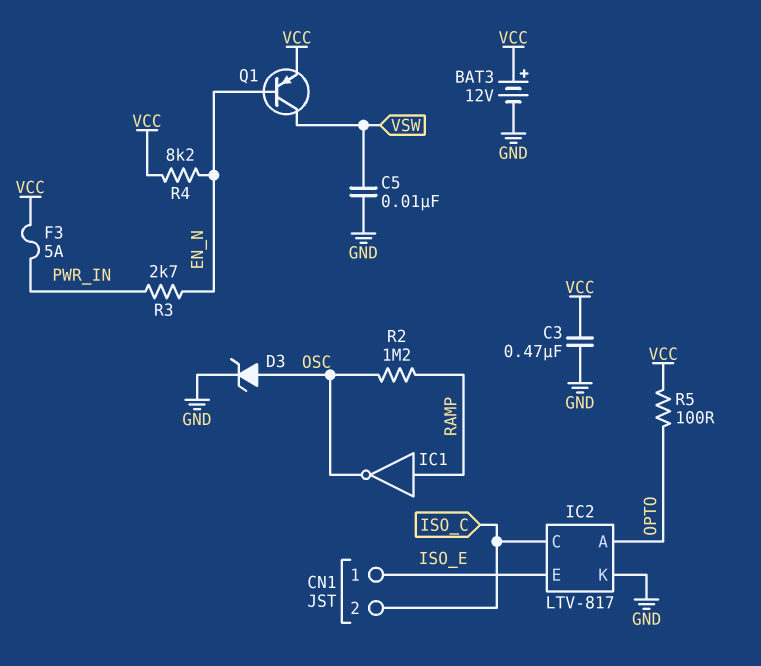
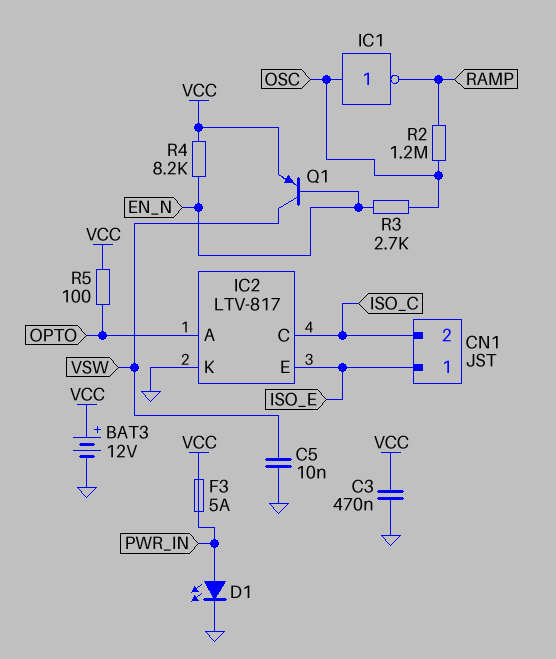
D1: none -> LED (A PWR_IN, K GND)
D3: zener (A OSC, K GND) -> none
IC1: NOT (in RAMP, out OSC) -> NOT (in OSC, out RAMP)
R3: 2.7k (EN_N, PWR_IN) -> 2.7k (EN_N, OSC)

